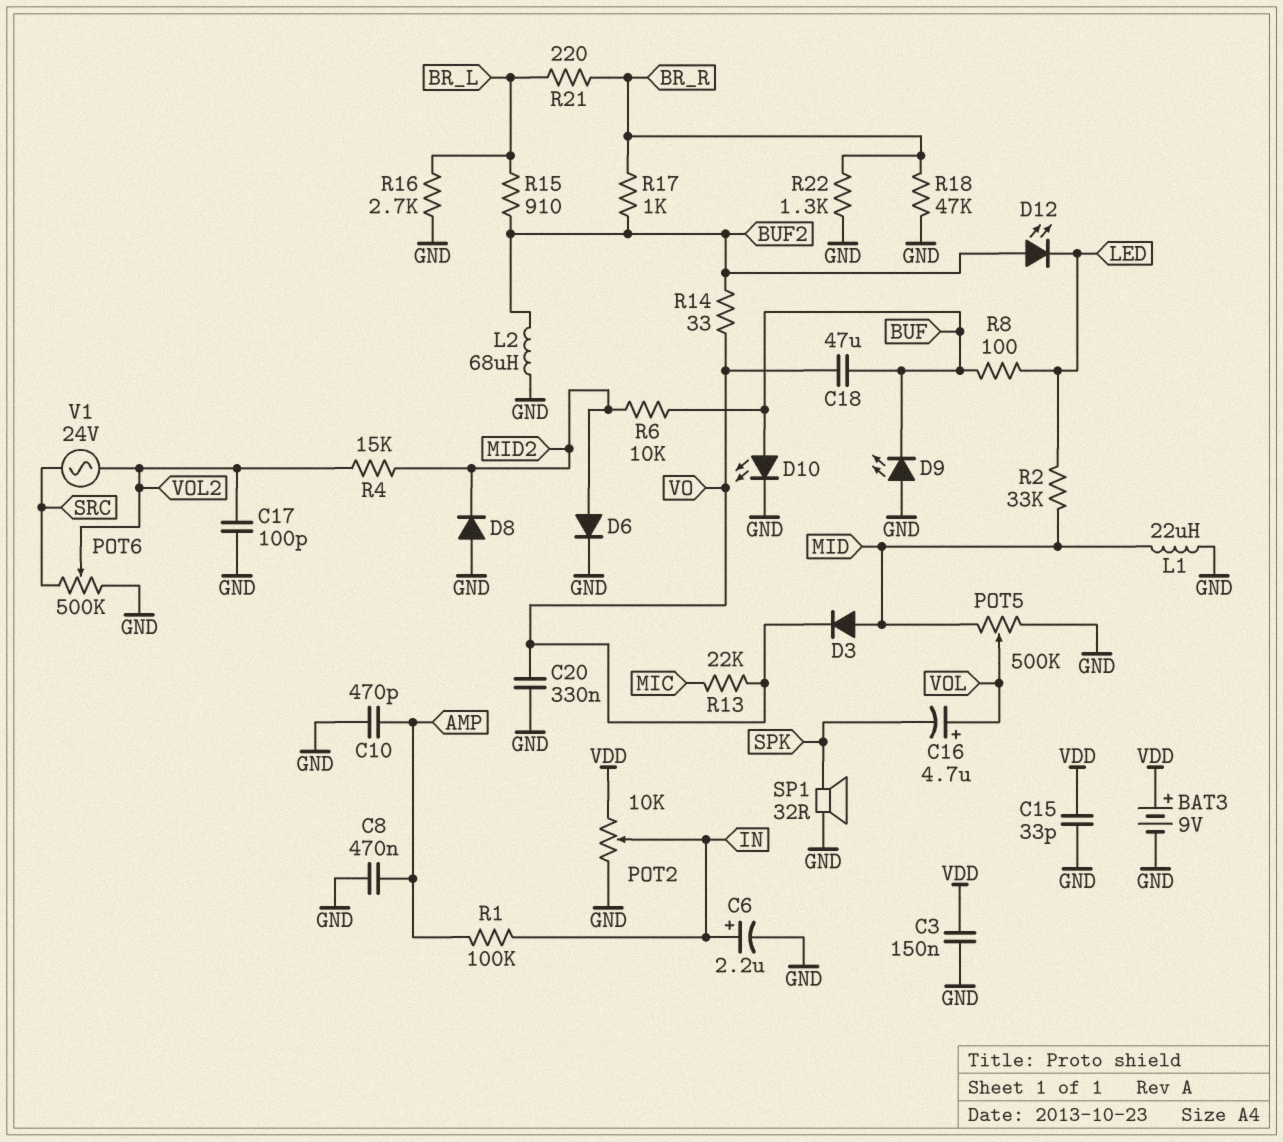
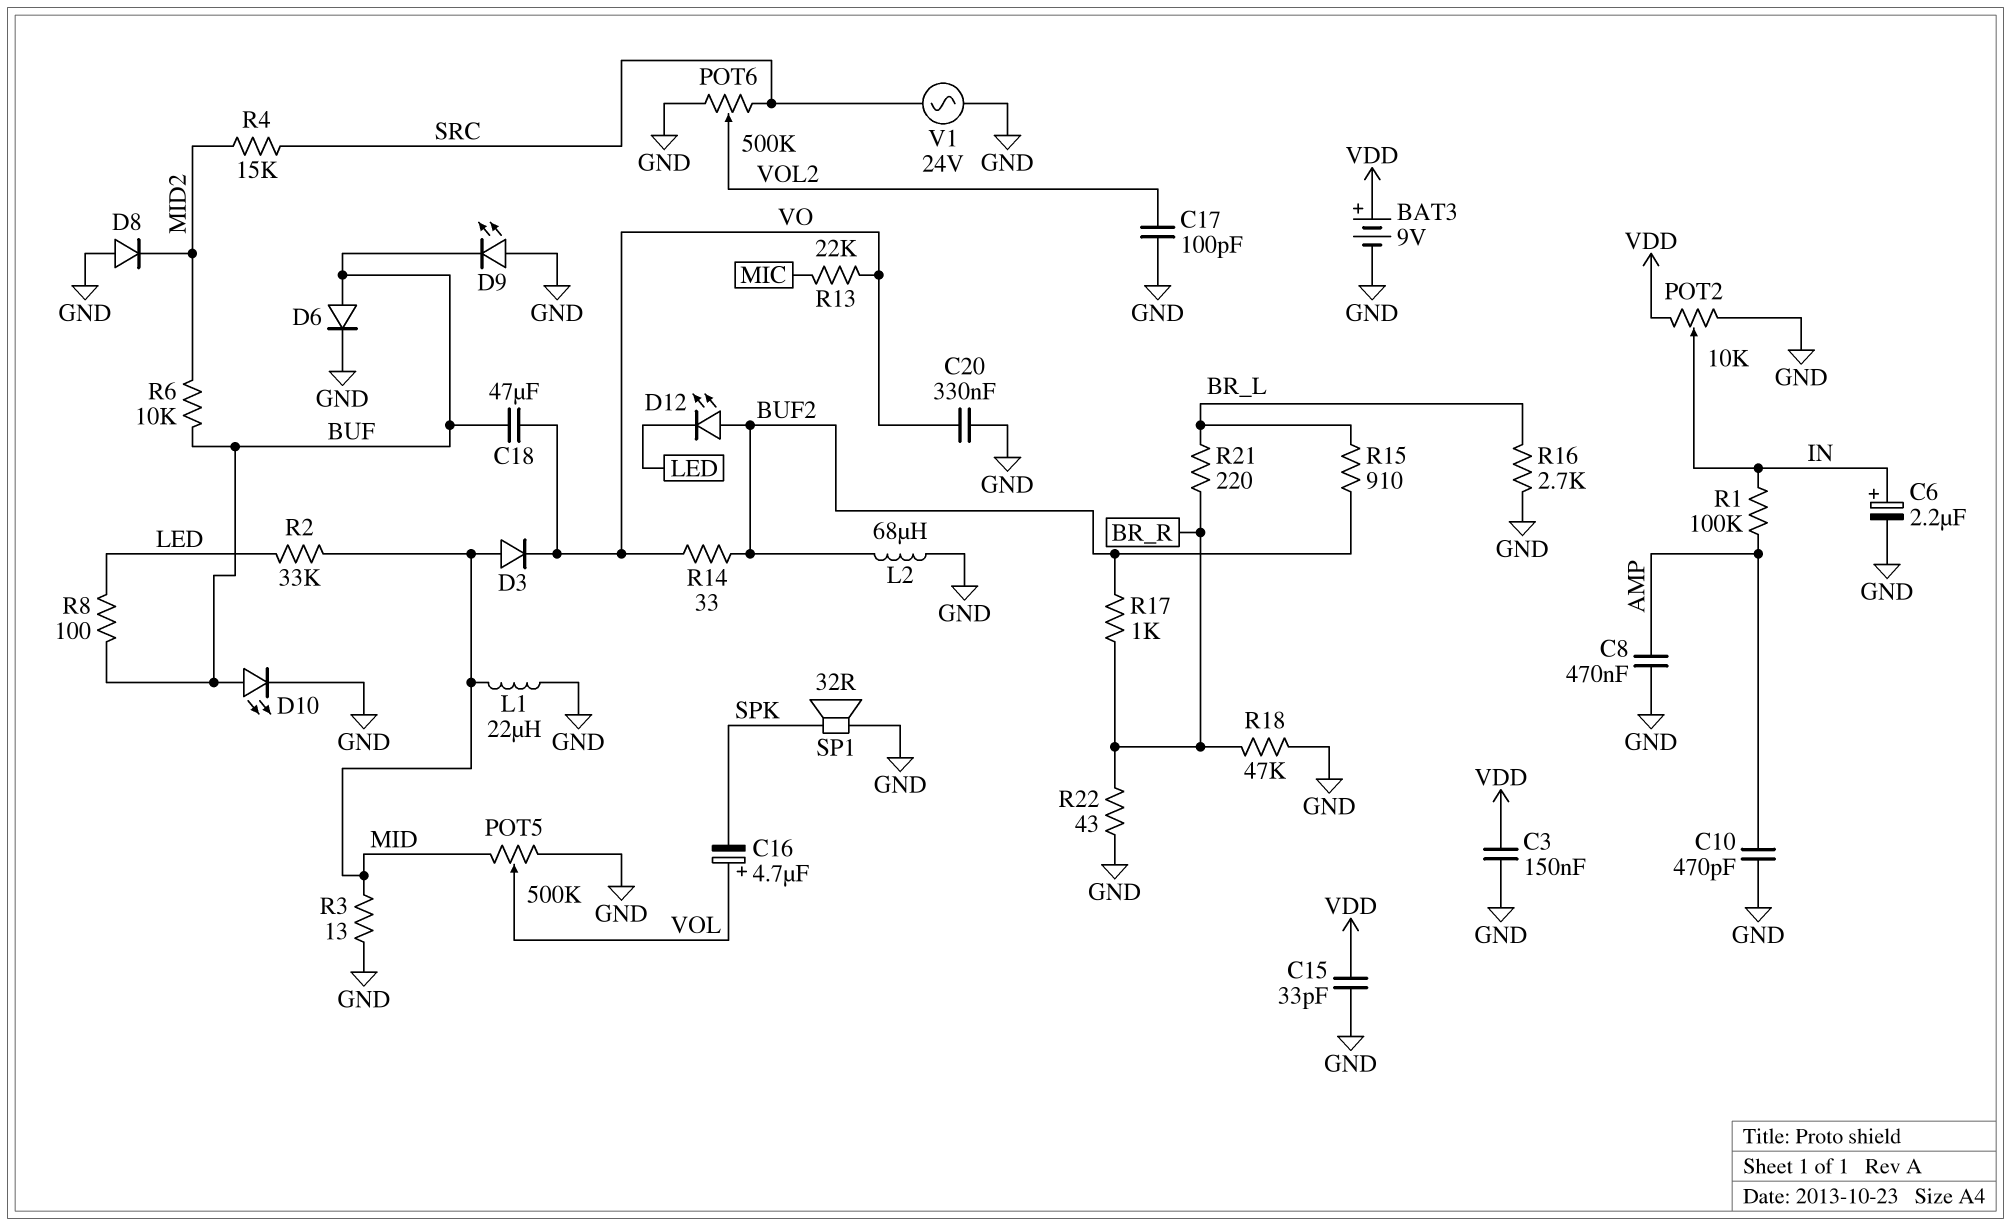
D6: diode (A MID2, K GND) -> diode (A BUF, K GND)
R3: none -> 13 (GND, MID)
R4: 15k (MID2, VOL2) -> 15k (MID2, SRC)
R22: 1.3k (BR_R, GND) -> 43 (BR_R, GND)
V1: AC 24V (SRC, VOL2) -> AC 24V (GND, SRC)

